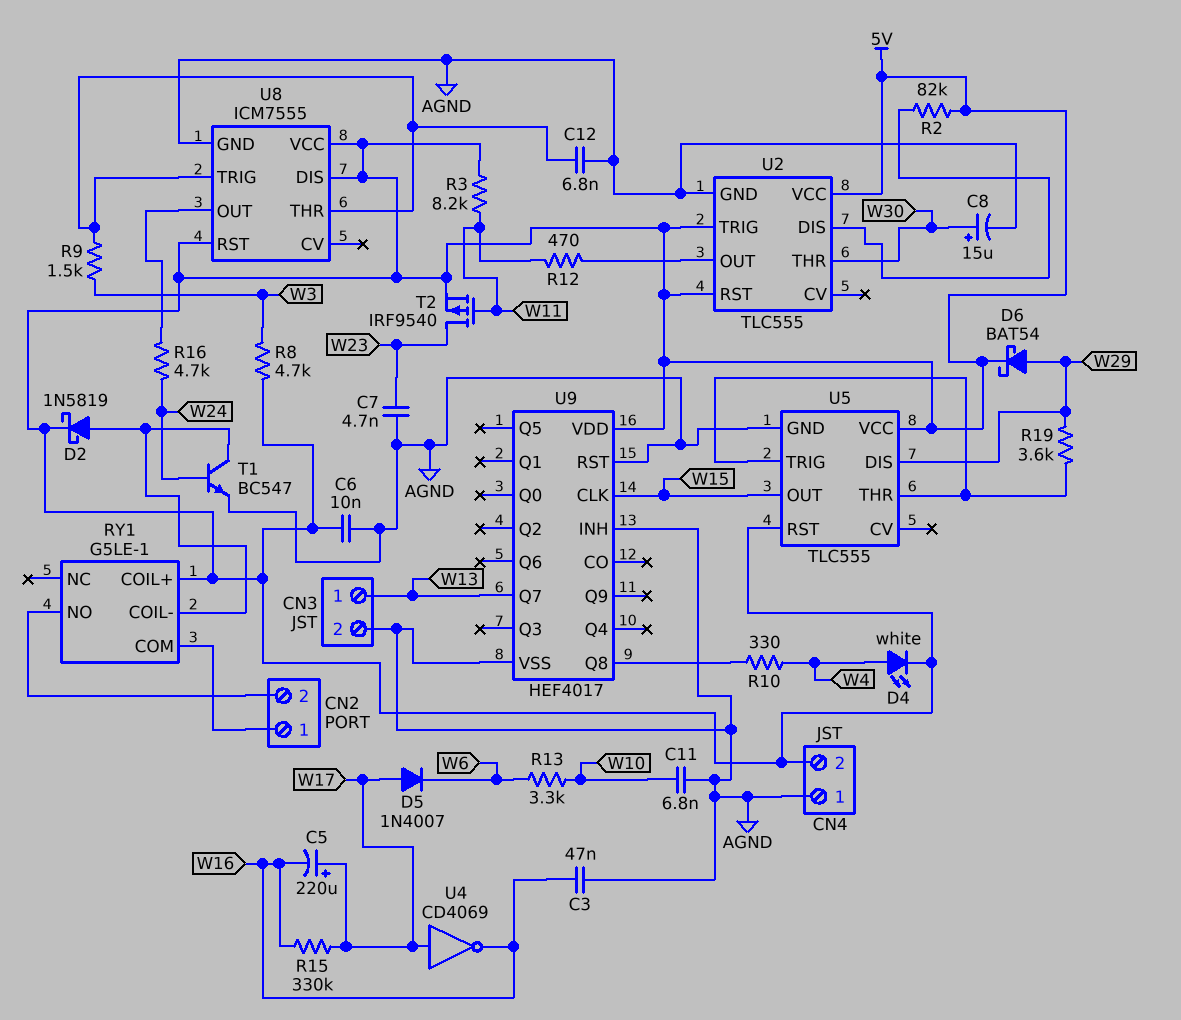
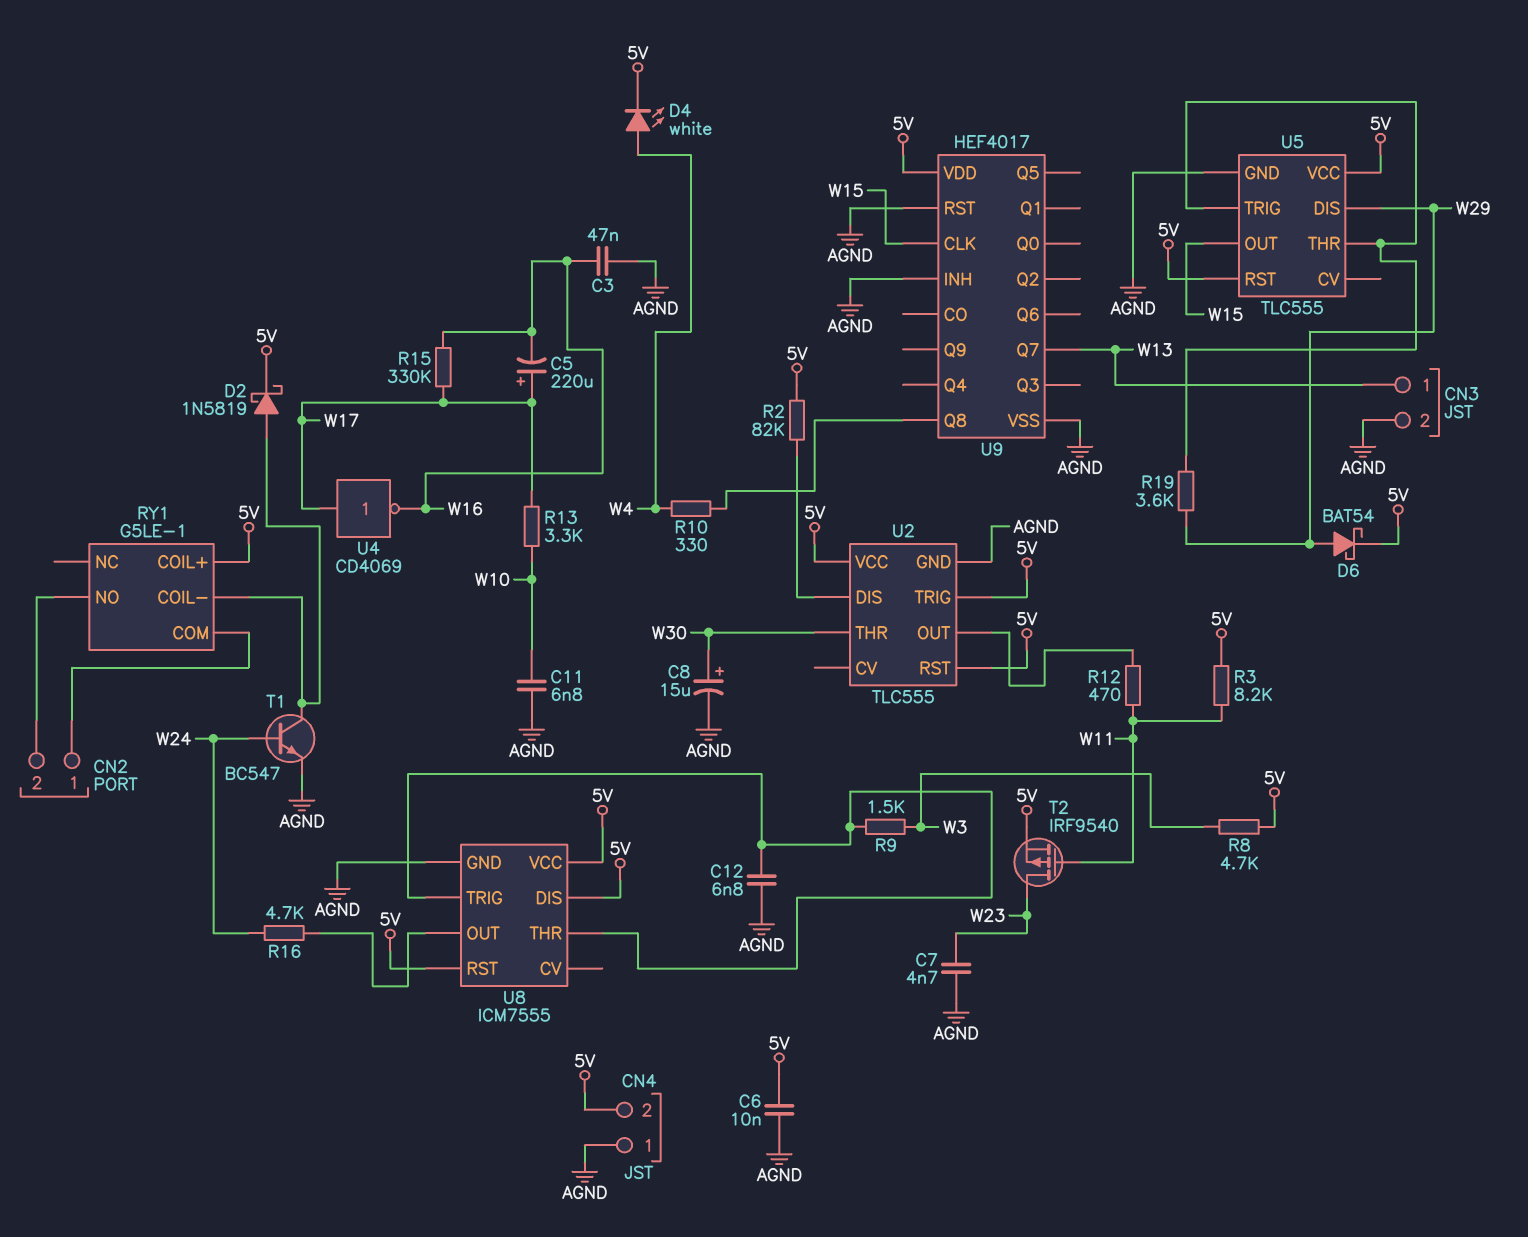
D5: diode 1N4007 (A W17, K W6) -> none
R13: 3.3k (W6, W10) -> 3.3k (W10, W17)

